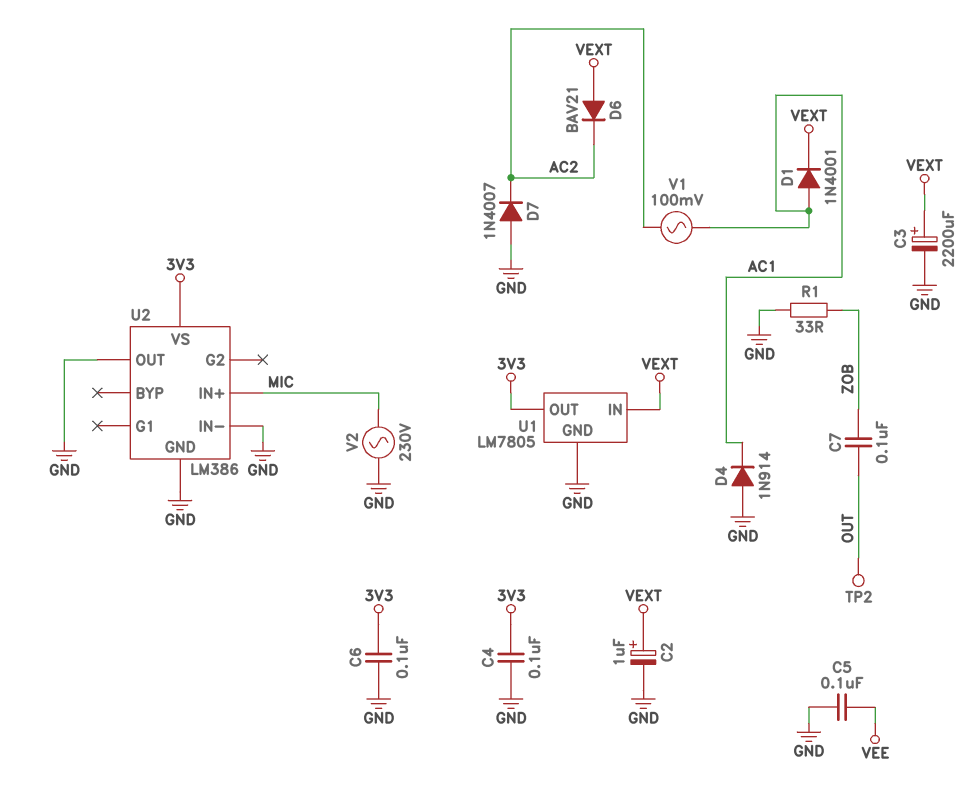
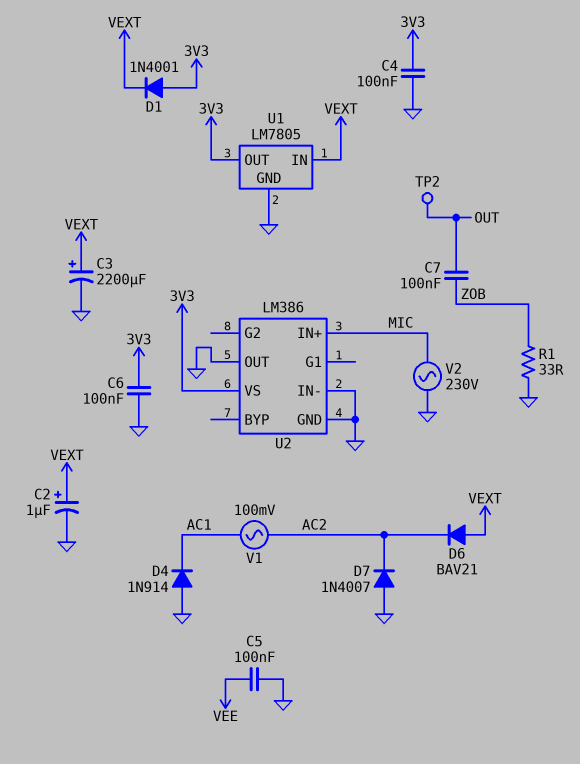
D1: diode 1N4001 (A AC1, K VEXT) -> diode 1N4001 (A 3V3, K VEXT)

